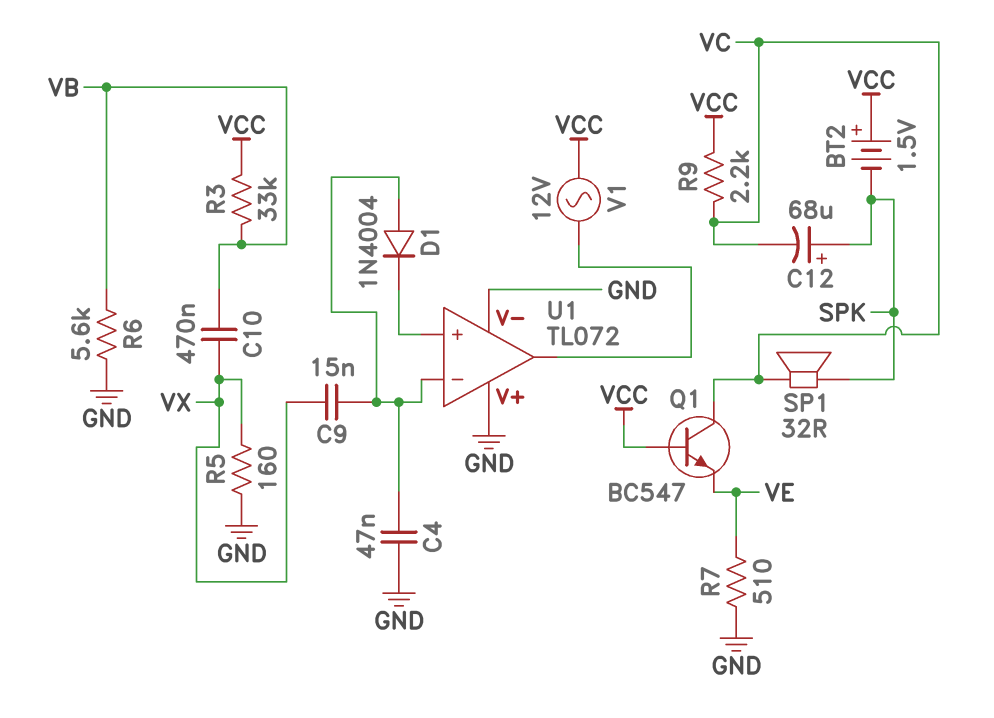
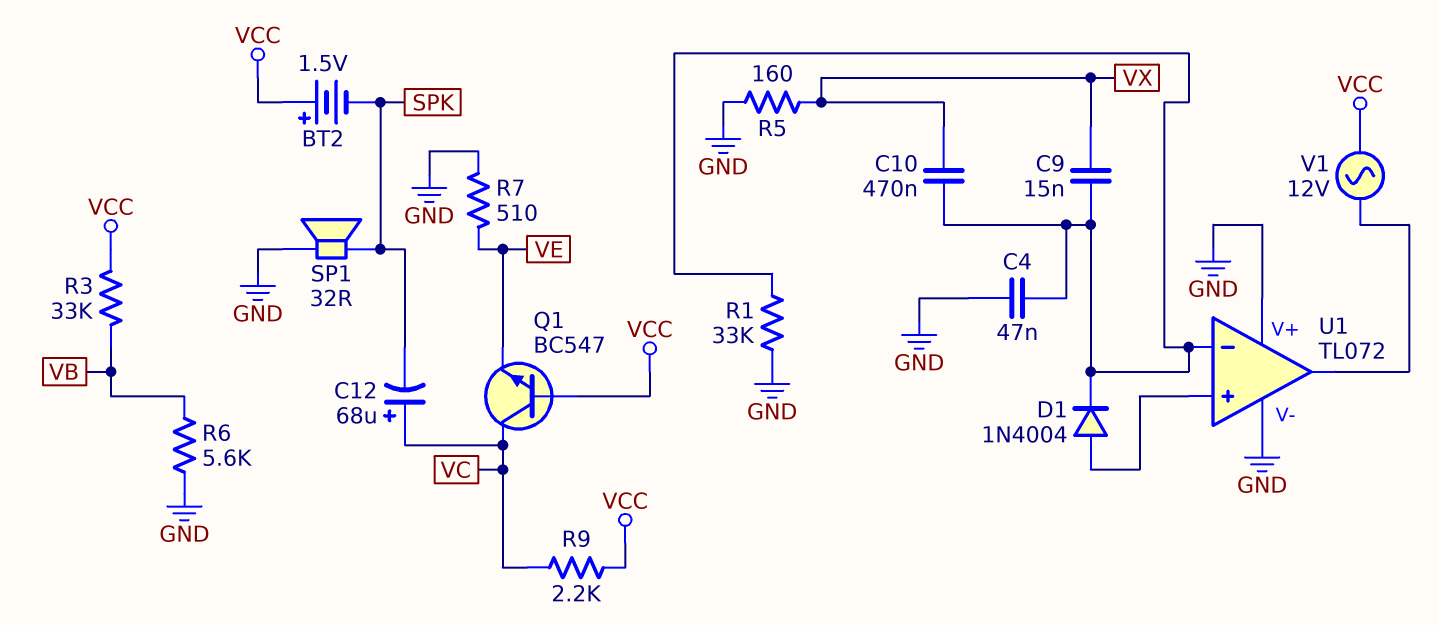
C10: 470nF (VB, VX) -> 470nF (U1/in-, VX)
C12: 68uF (plus SPK, minus VC) -> 68uF (plus VC, minus SPK)
D1: diode 1N4004 (A U1/in-, K U1/in+) -> diode 1N4004 (A U1/in+, K U1/in-)
R1: none -> 33k (GND, U1/in-)
SP1: speaker 32R (SPK, VC) -> speaker 32R (GND, SPK)

